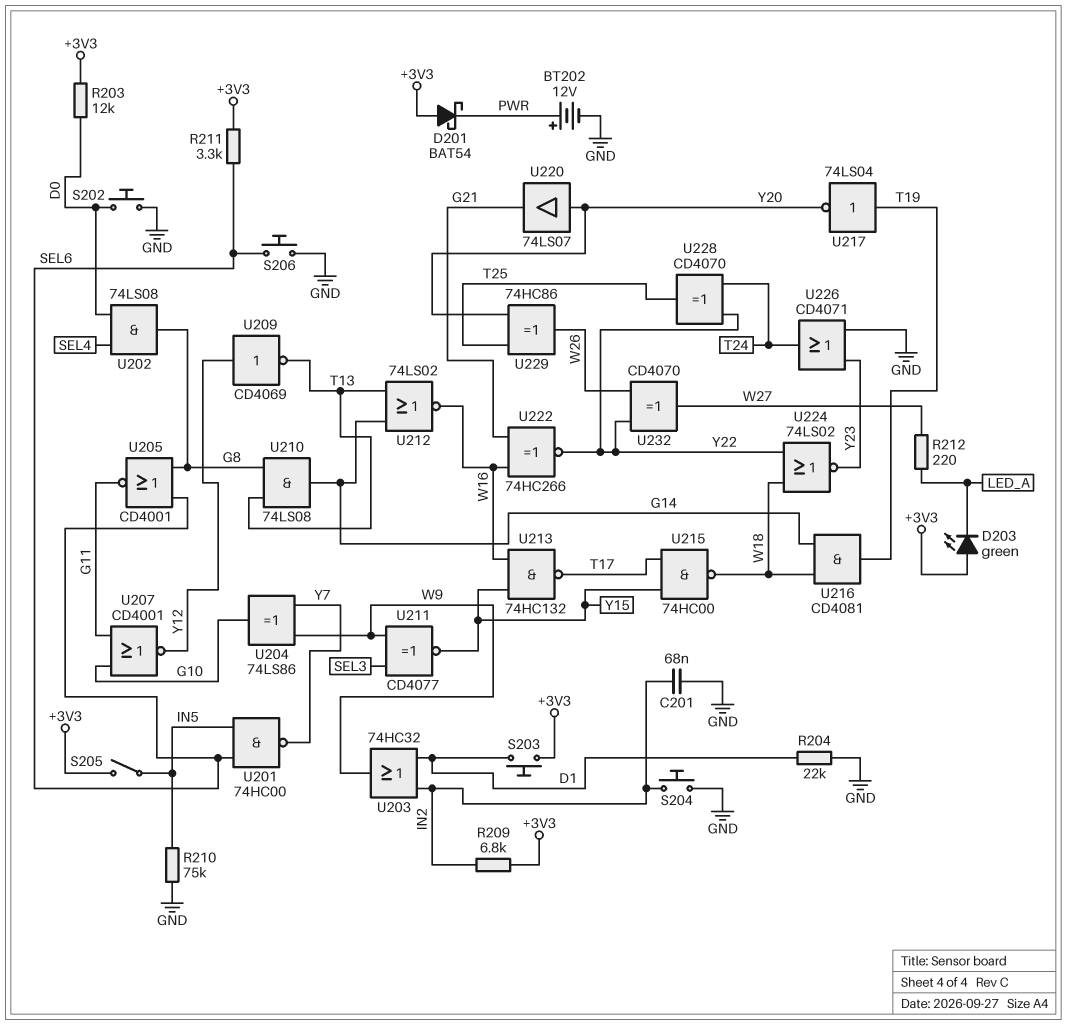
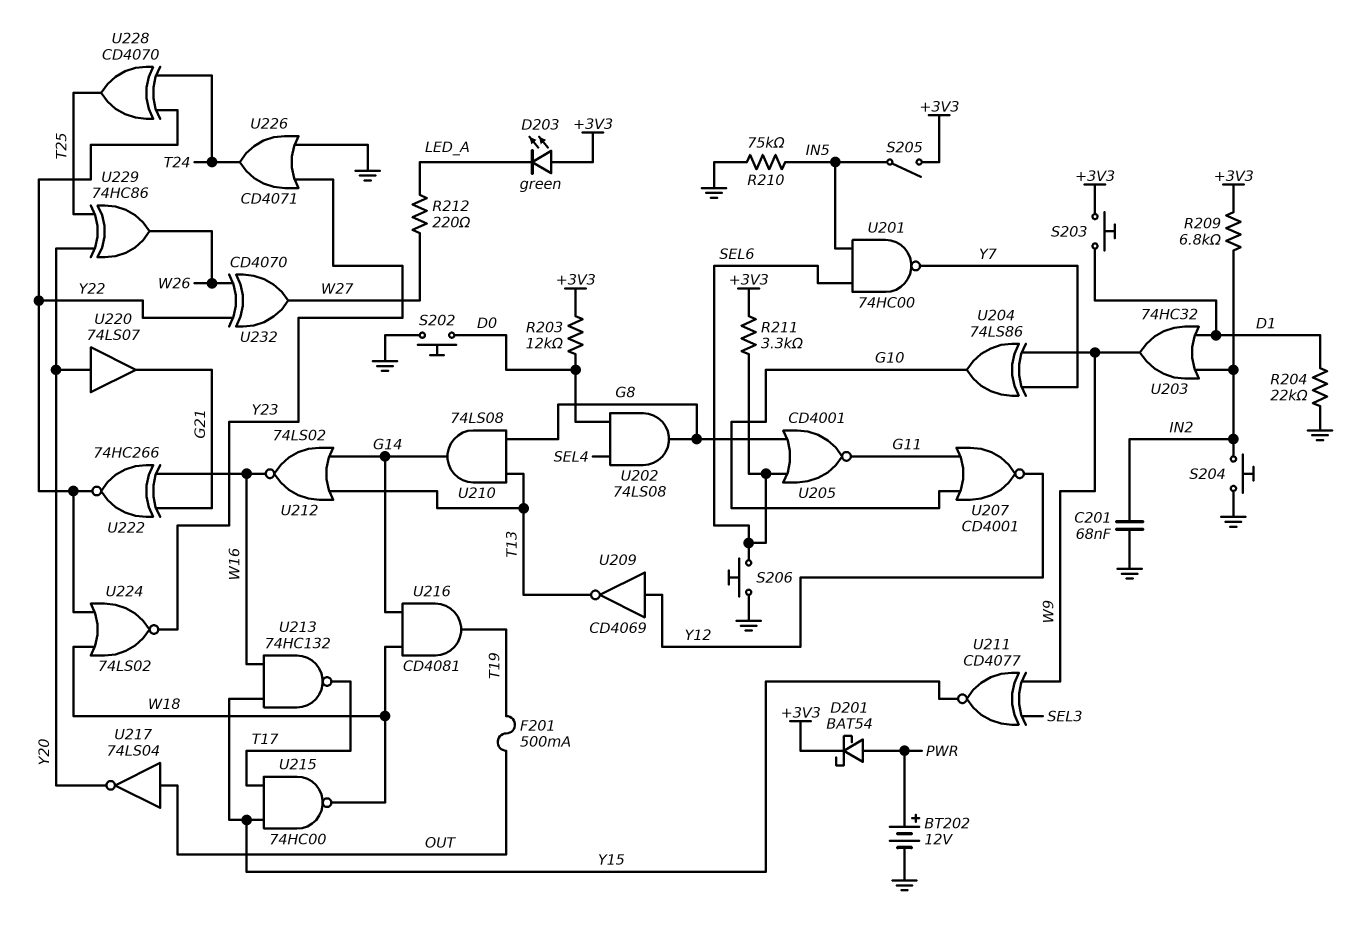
D201: schottky BAT54 (A +3V3, K PWR) -> schottky BAT54 (A PWR, K +3V3)
F201: none -> 500mA (OUT, T19)
U217: NOT 74LS04 (in T19, out Y20) -> NOT 74LS04 (in OUT, out Y20)

